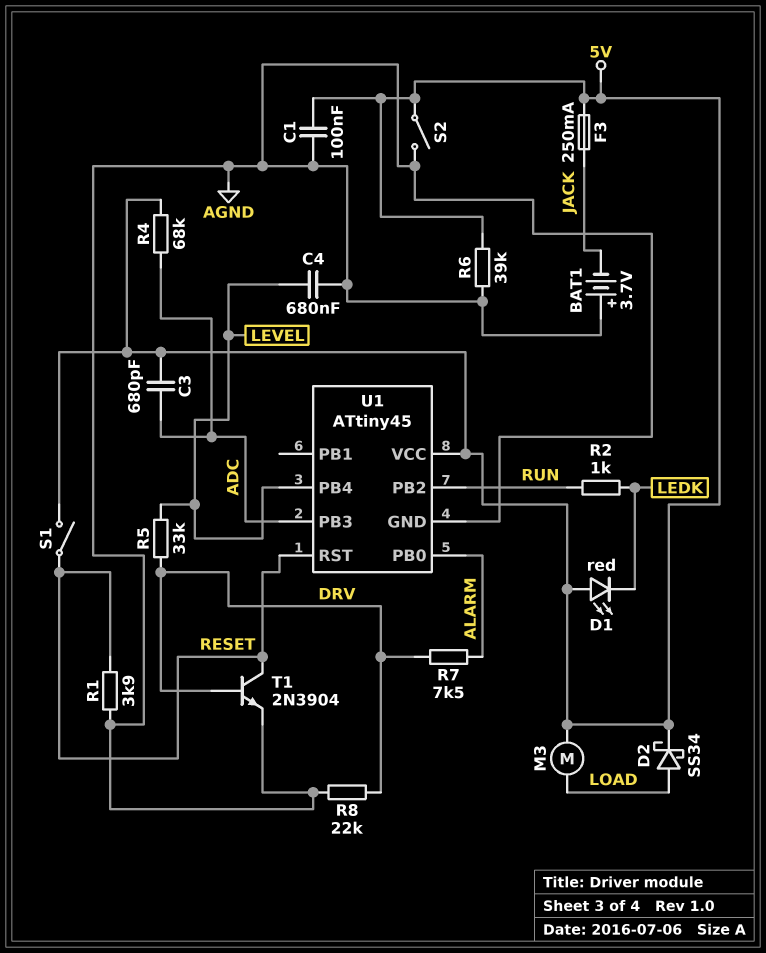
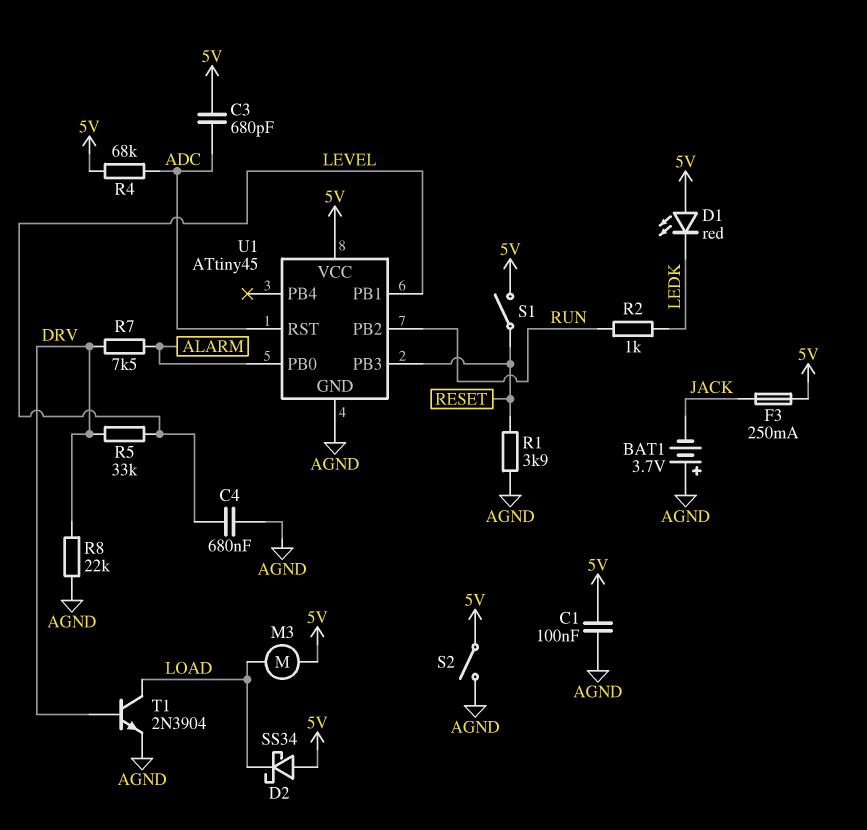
D2: schottky SS34 (A LOAD, K 5V) -> schottky SS34 (A 5V, K LOAD)
R6: 39k (5V, AGND) -> none
T1: NPN 2N3904 (B DRV, C RESET, E AGND) -> NPN 2N3904 (B DRV, C LOAD, E AGND)
U1 pin PB1: none -> LEVEL
U1 pin PB3: ADC -> RESET
U1 pin PB4: LEVEL -> none
U1 pin RST: RESET -> ADC

